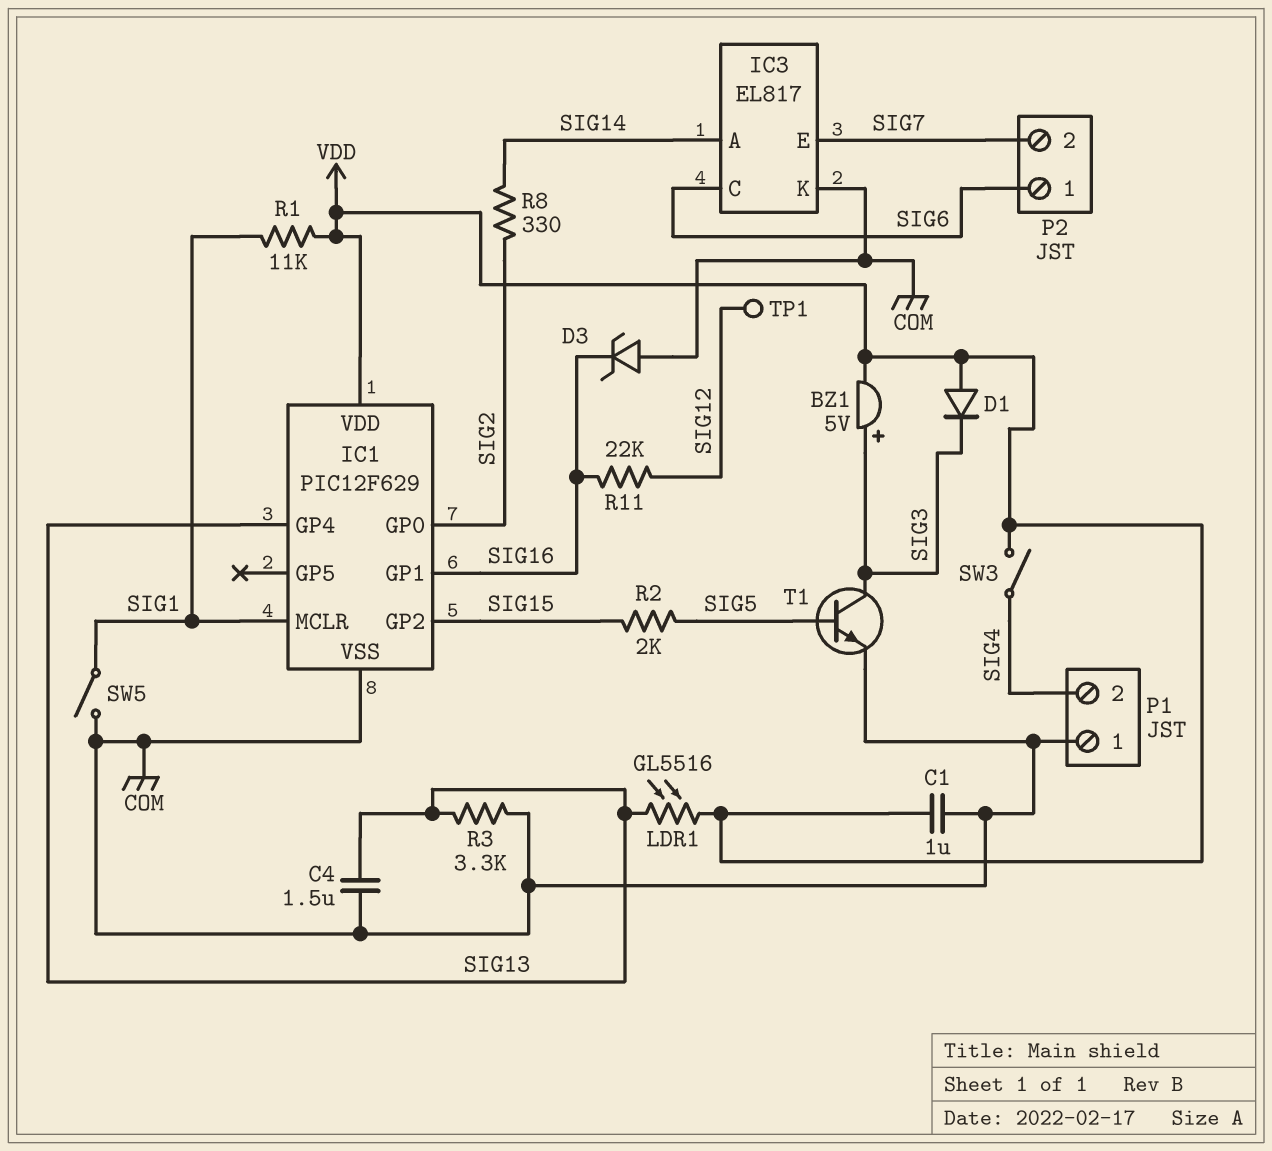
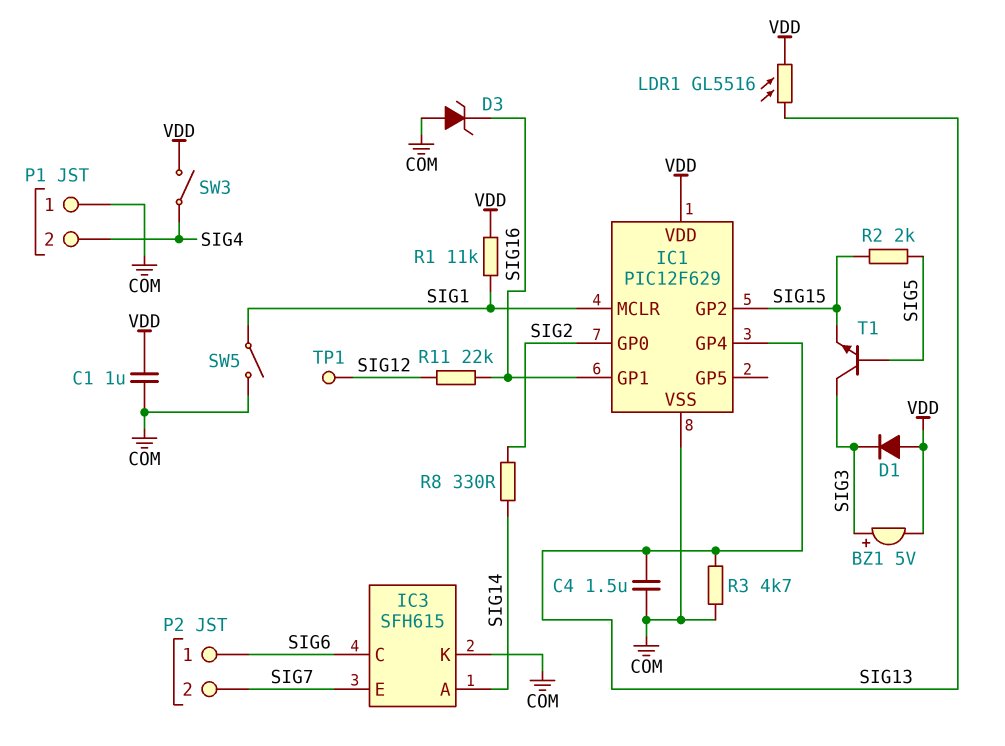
IC3: EL817 -> SFH615
R3: 3.3k (COM, SIG13) -> 4.7k (COM, SIG13)
T1: NPN (B SIG5, C SIG3, E COM) -> NPN (B SIG5, C SIG3, E SIG15)

